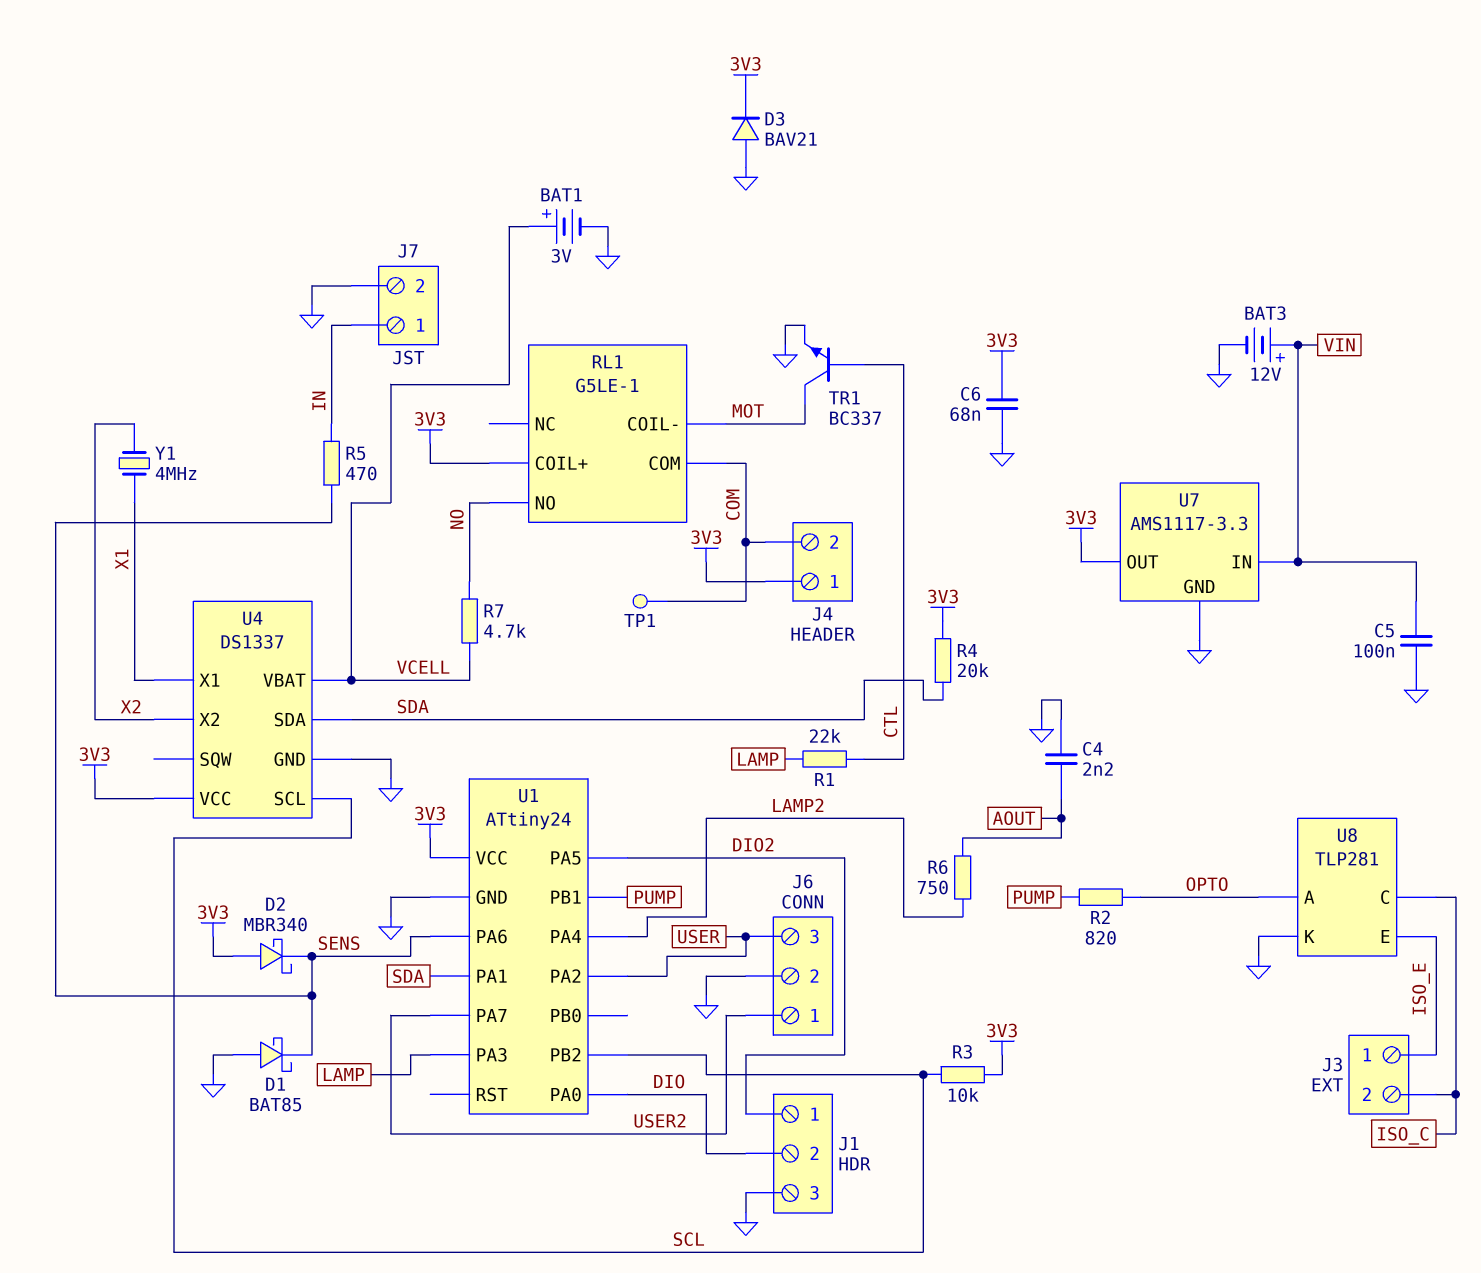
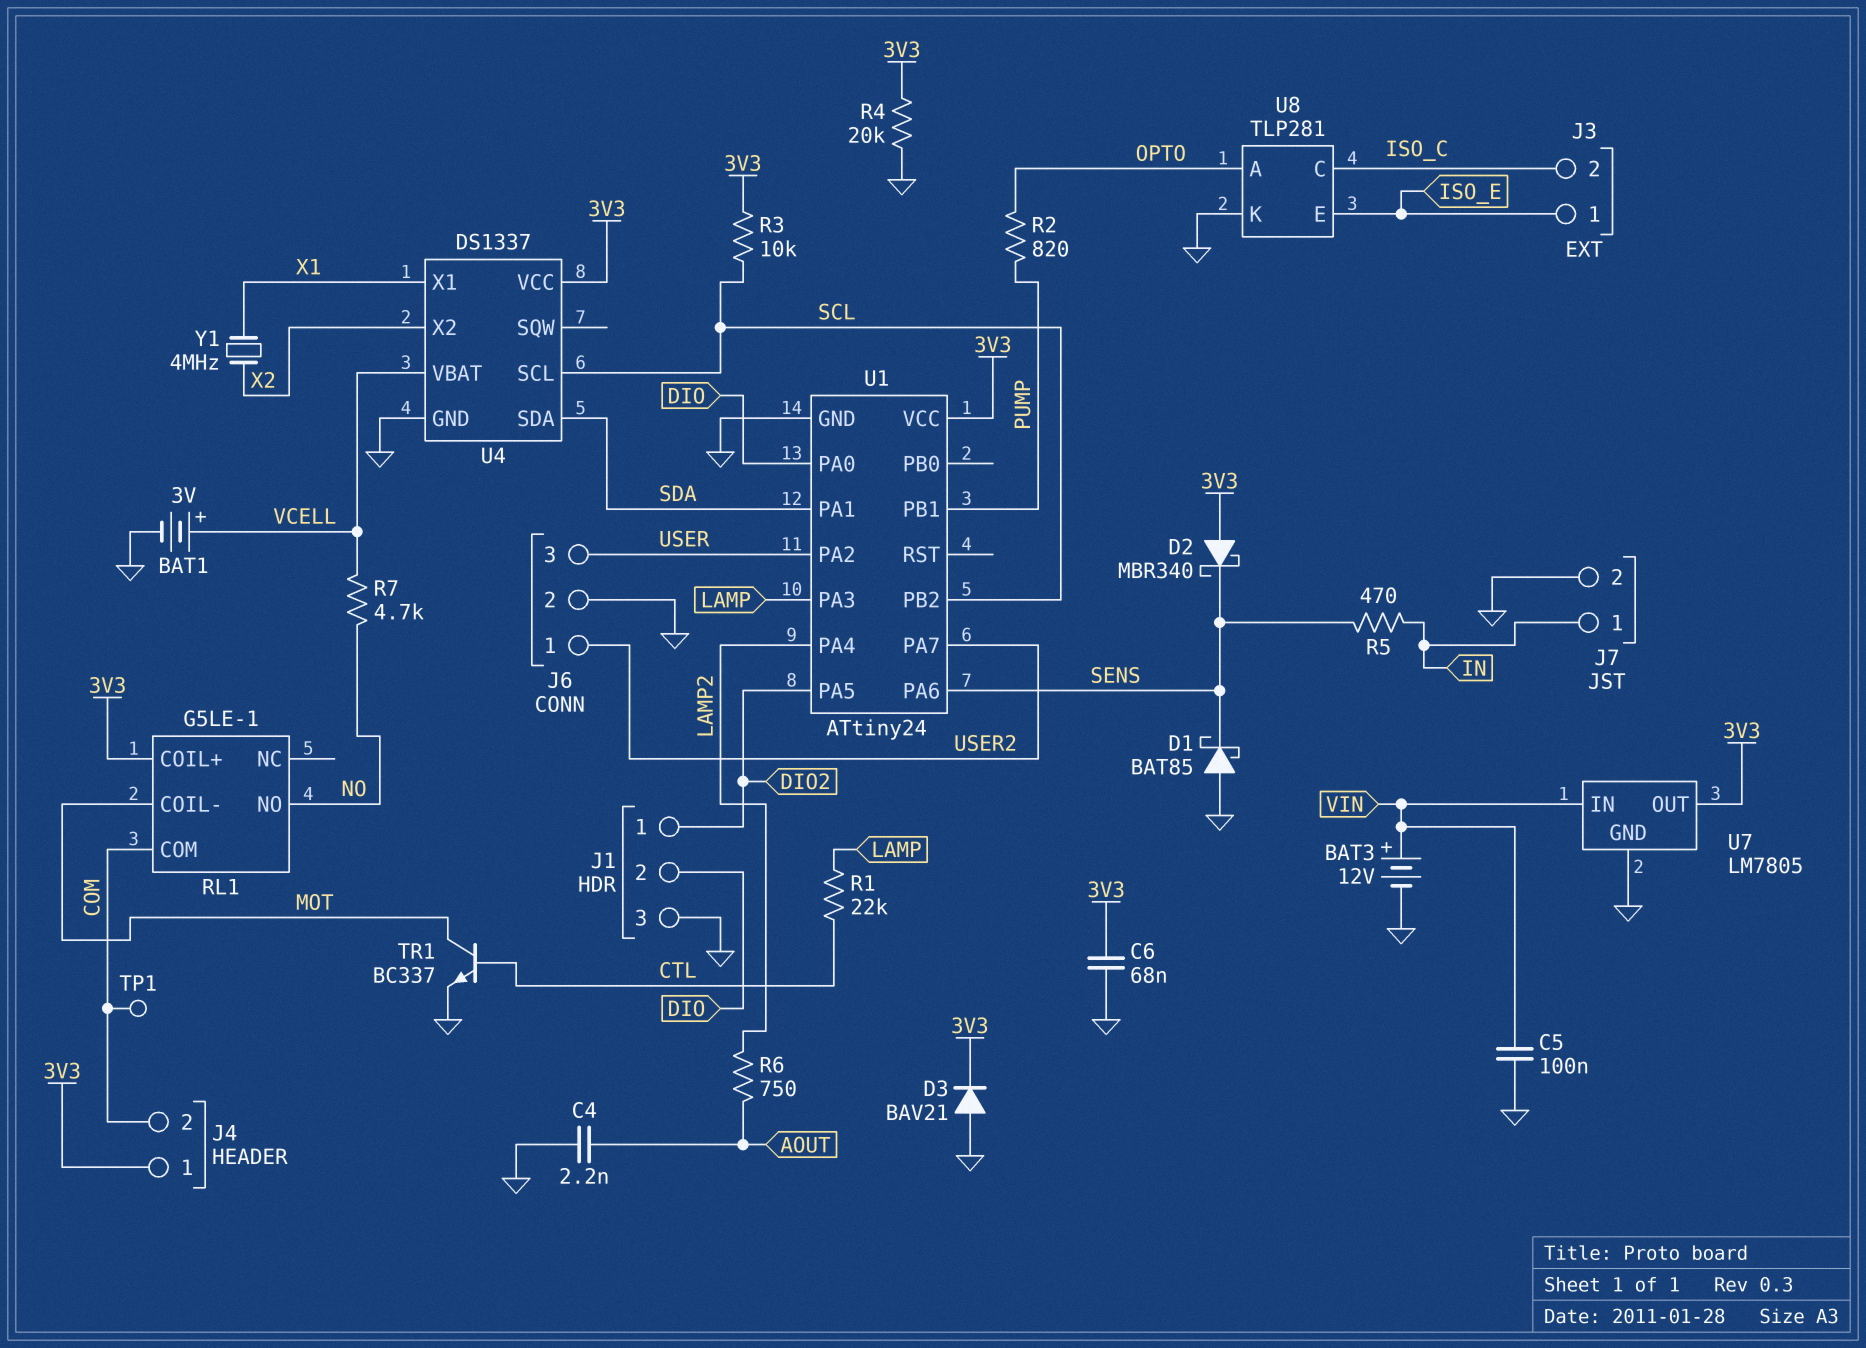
R4: 20k (3V3, SDA) -> 20k (3V3, GND)
U7: AMS1117-3.3 -> LM7805

